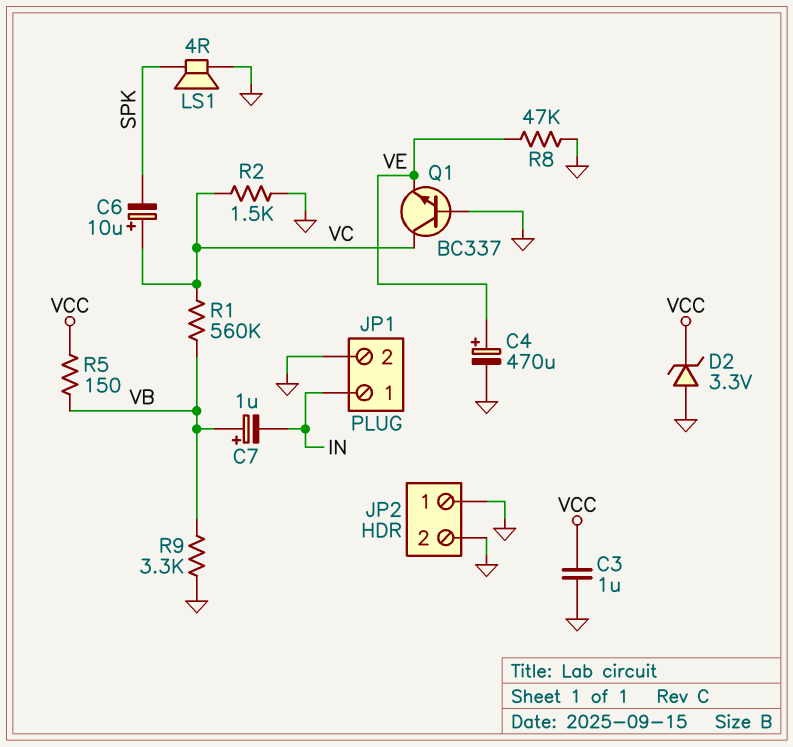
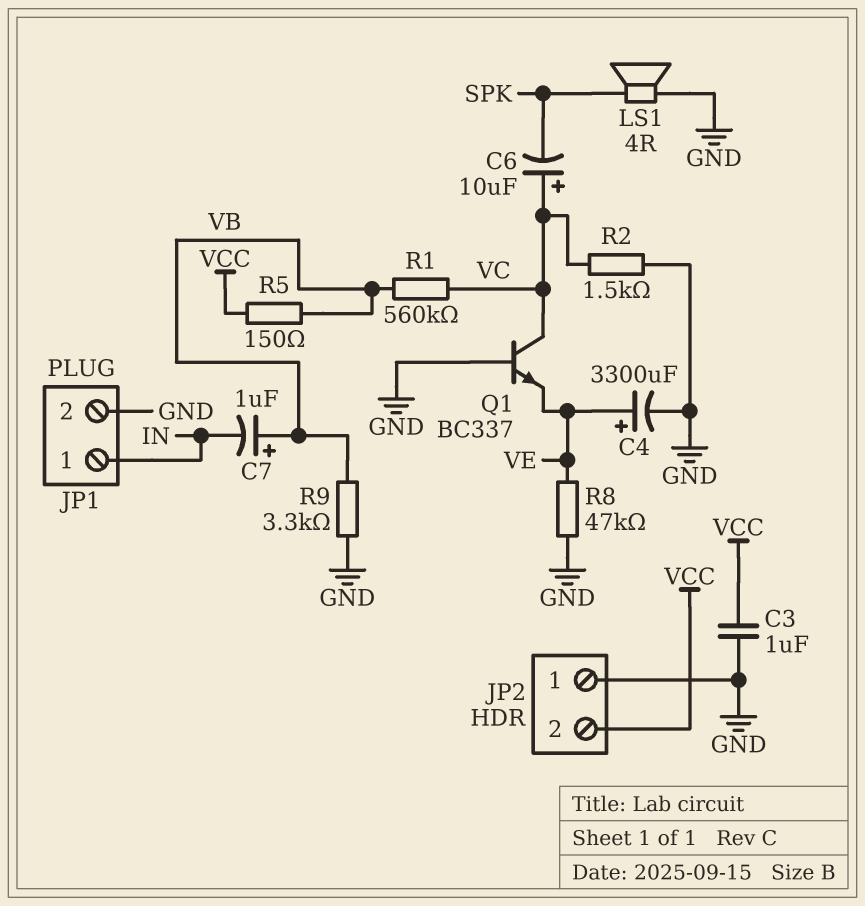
C4: 470uF (plus VE, minus GND) -> 3300uF (plus VE, minus GND)
D2: zener 3.3V (A GND, K VCC) -> none
JP2 pin 2: GND -> VCC

